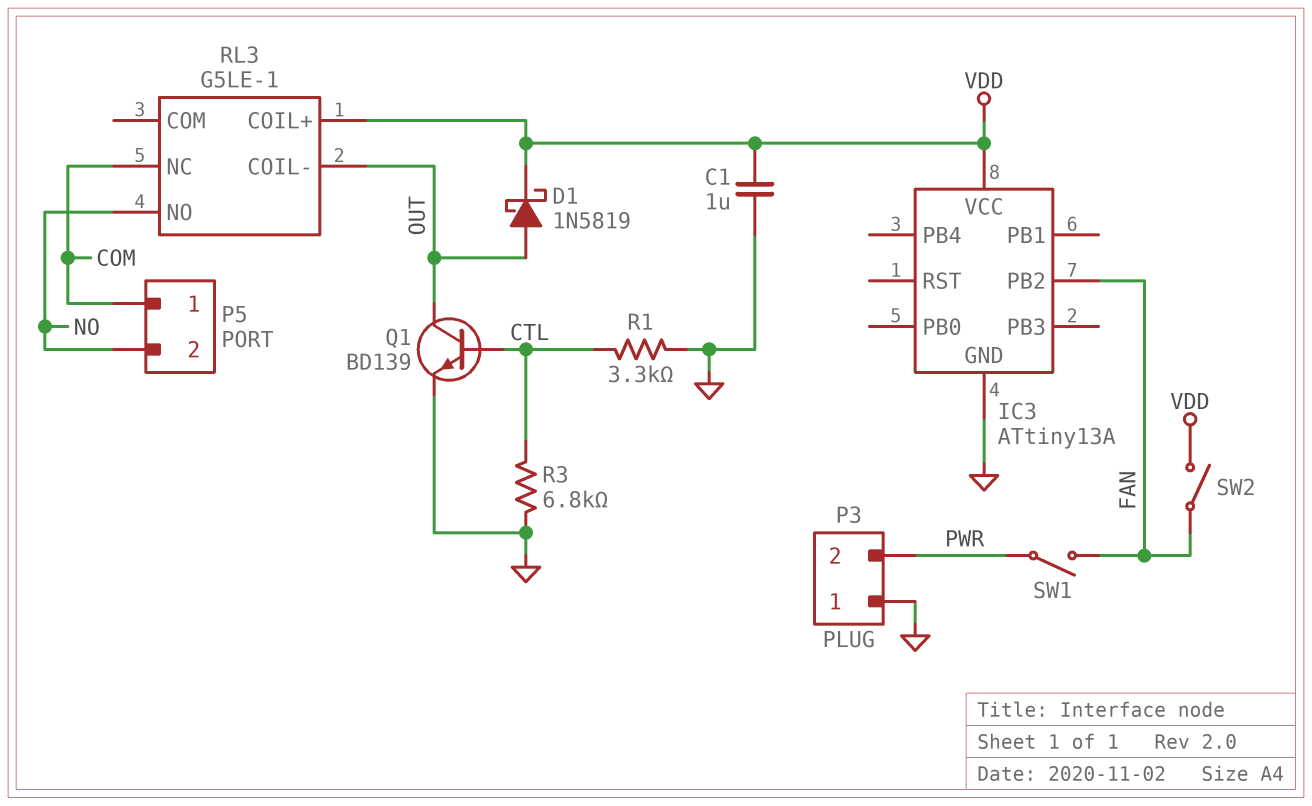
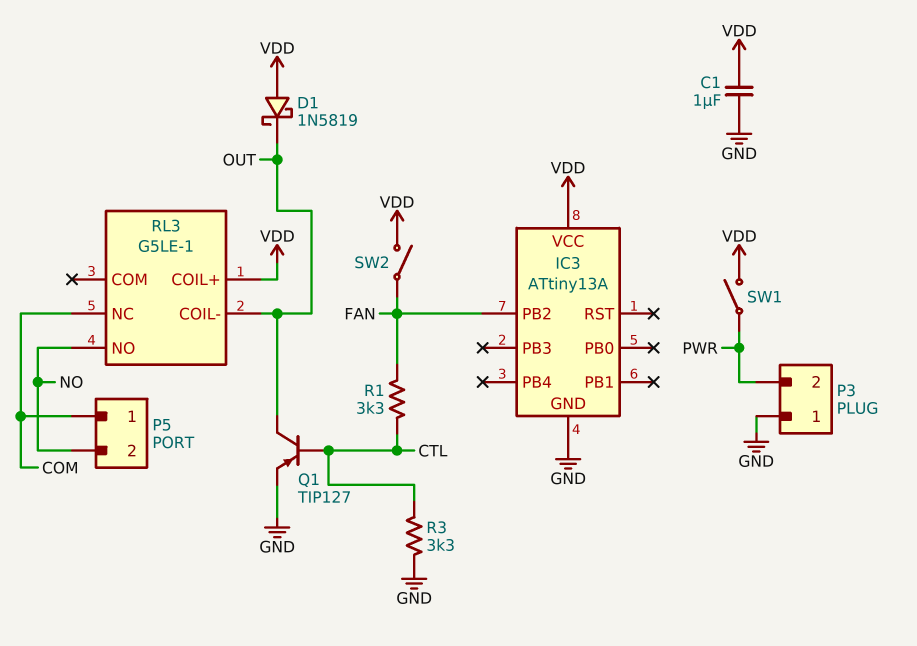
D1: schottky 1N5819 (A OUT, K VDD) -> schottky 1N5819 (A VDD, K OUT)
Q1: NPN BD139 (B CTL, C OUT, E GND) -> PNP TIP127 (B CTL, C OUT, E GND)
R1: 3.3k (CTL, GND) -> 3.3k (CTL, FAN)
R3: 6.8k (CTL, GND) -> 3.3k (CTL, GND)
SW1: switch (FAN, PWR) -> switch (PWR, VDD)

